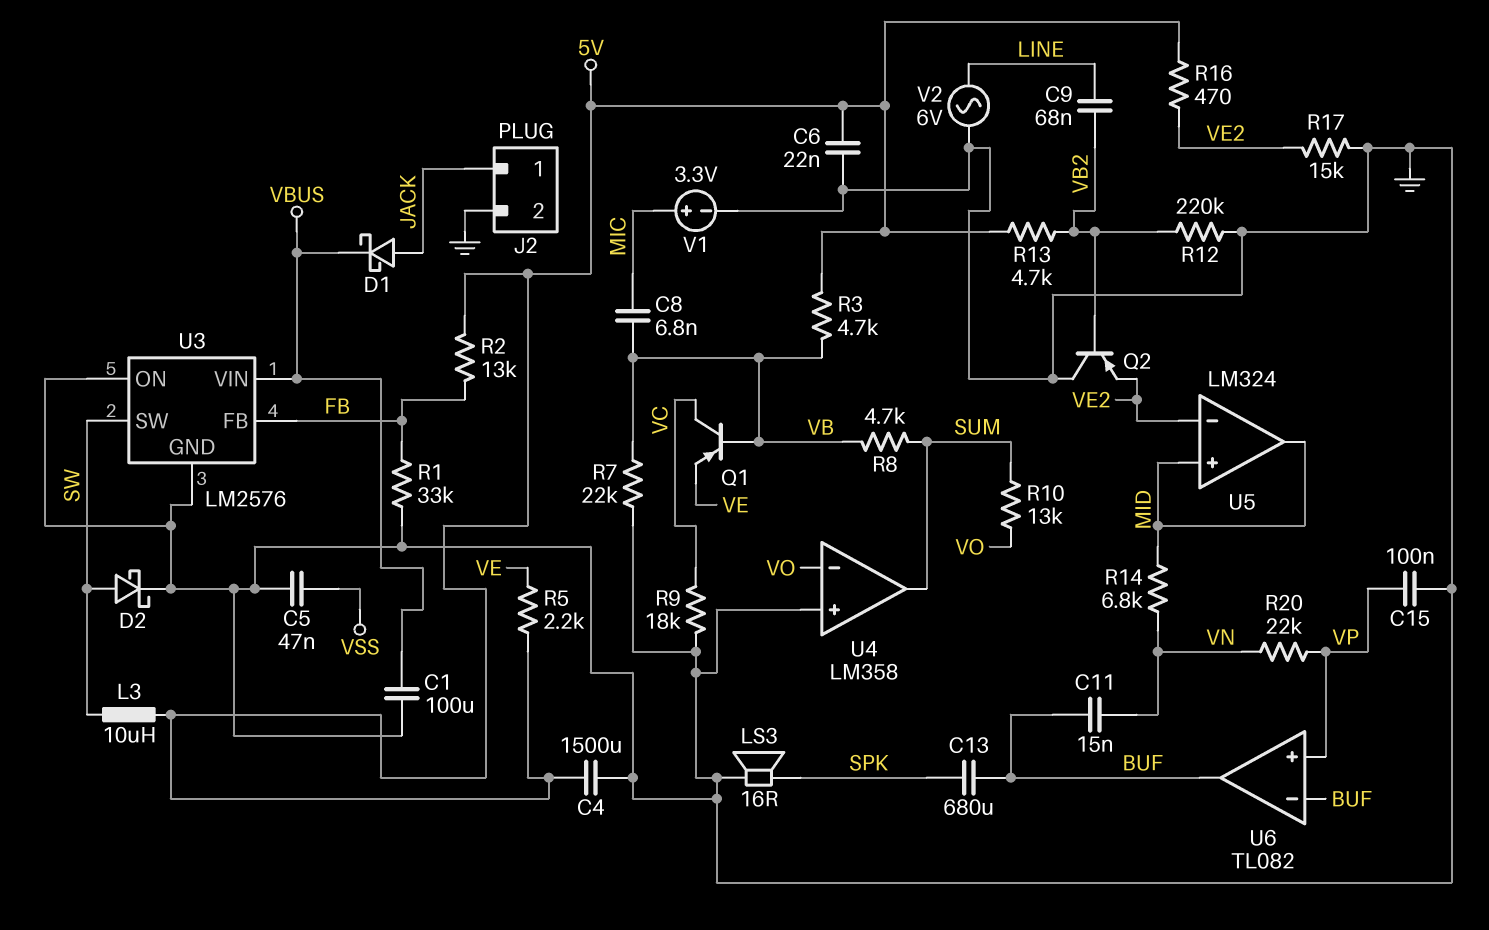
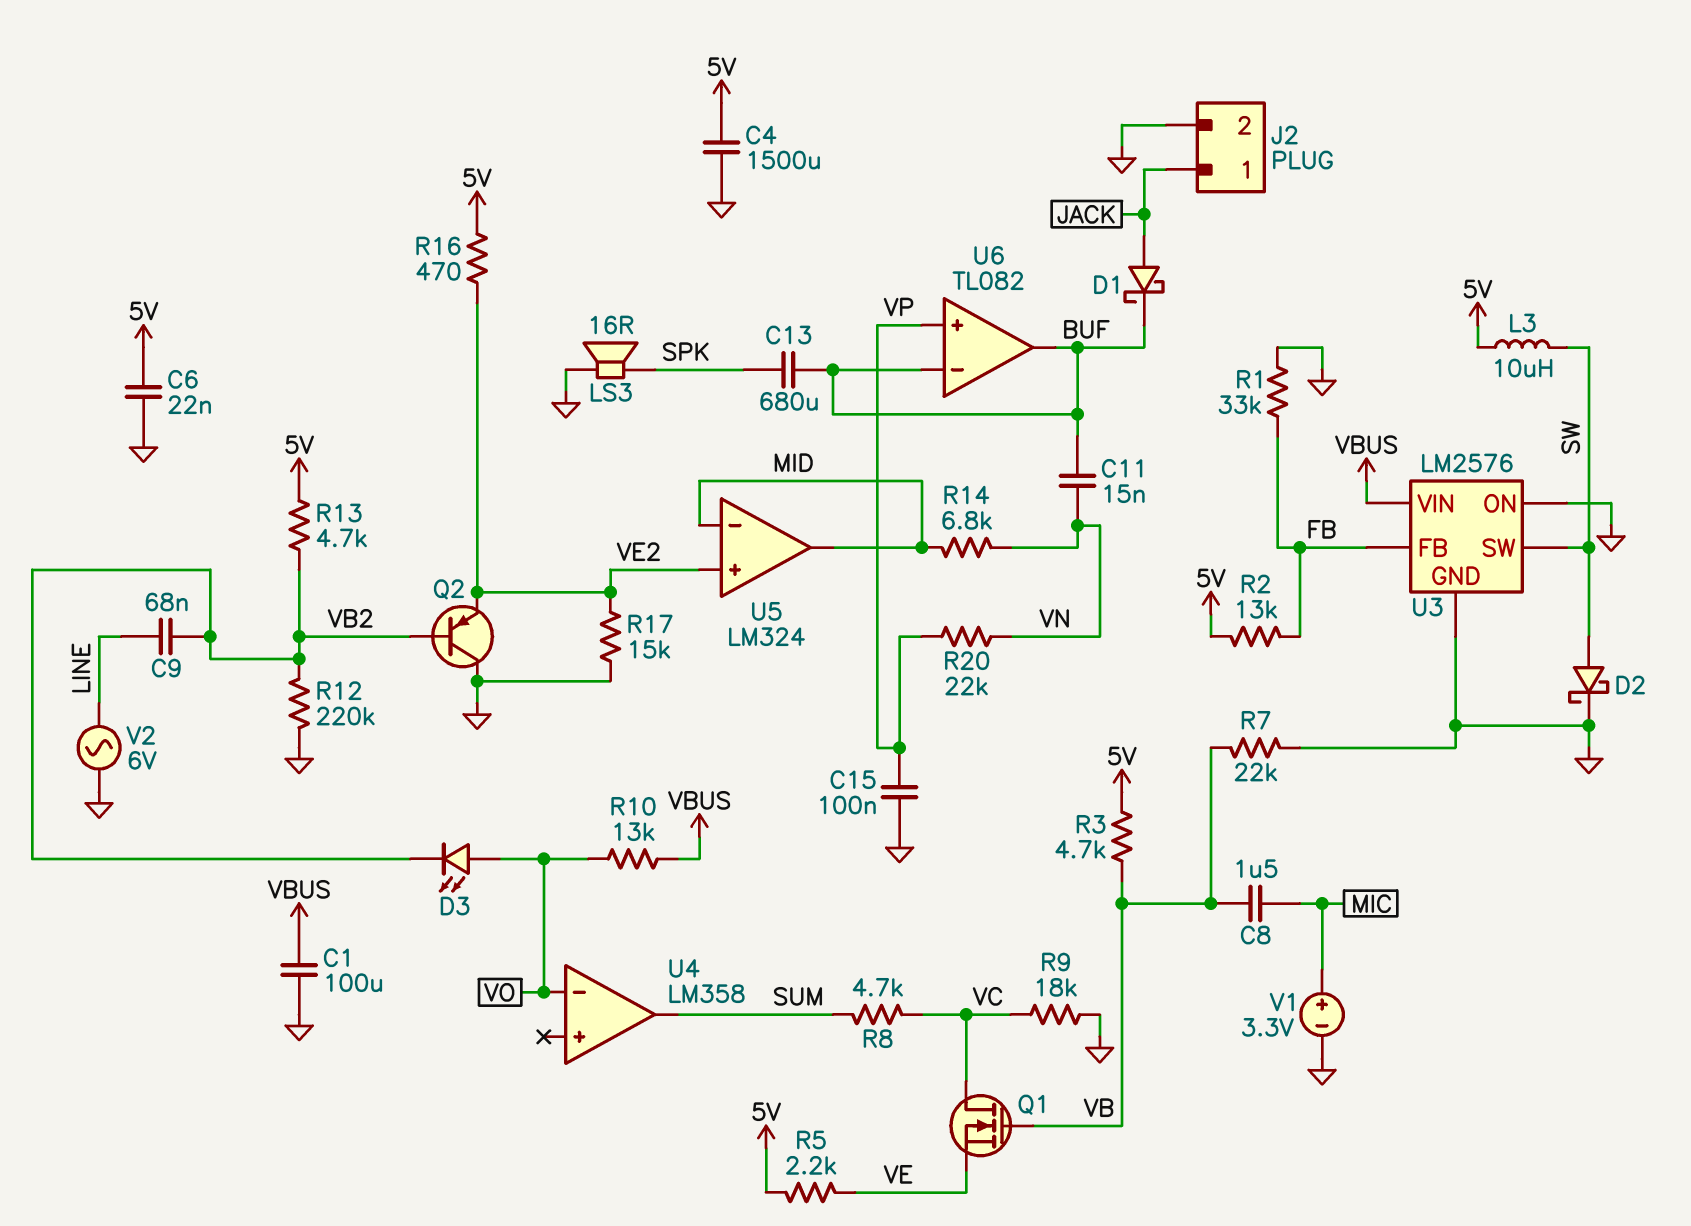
C5: 47nF (GND, VSS) -> none
C8: 6.8nF (MIC, VB) -> 1.5uF (MIC, VB)
D1: schottky (A JACK, K VBUS) -> schottky (A JACK, K BUF)
D3: none -> LED (A VO, K VB2)
Q1: PNP (B VB, C VC, E VE) -> NMOS (G VB, D VC, S VE)
R8: 4.7k (SUM, VB) -> 4.7k (SUM, VC)
R10: 13k (SUM, VO) -> 13k (VBUS, VO)
U4 pin in+: GND -> none
U5 pin in+: MID -> VE2
U5 pin in-: VE2 -> MID

